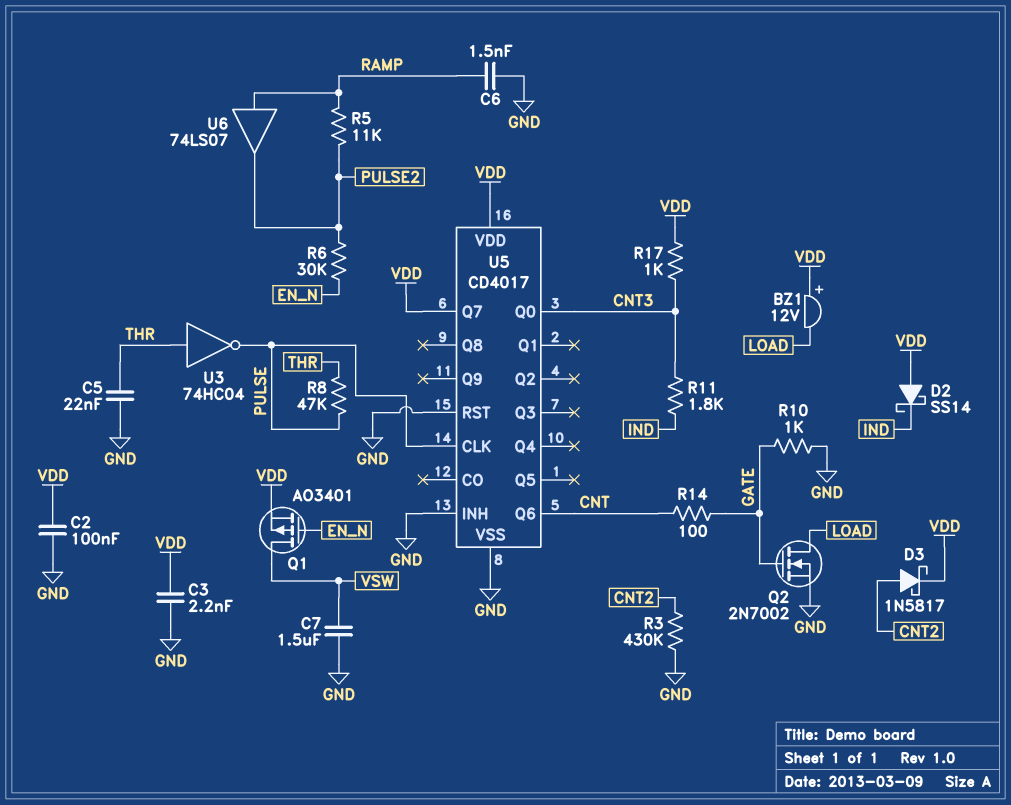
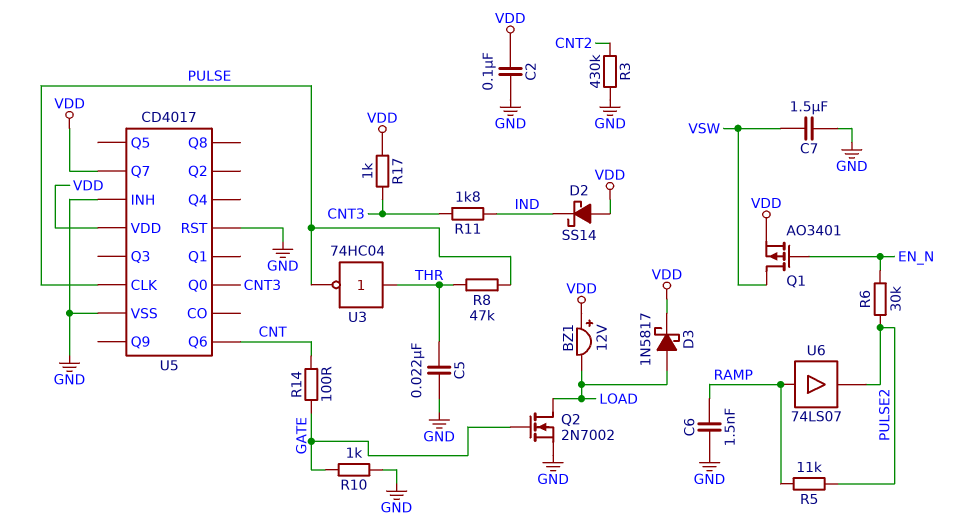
C3: 2.2nF (GND, VDD) -> none
D3: schottky 1N5817 (A CNT2, K VDD) -> schottky 1N5817 (A LOAD, K VDD)

